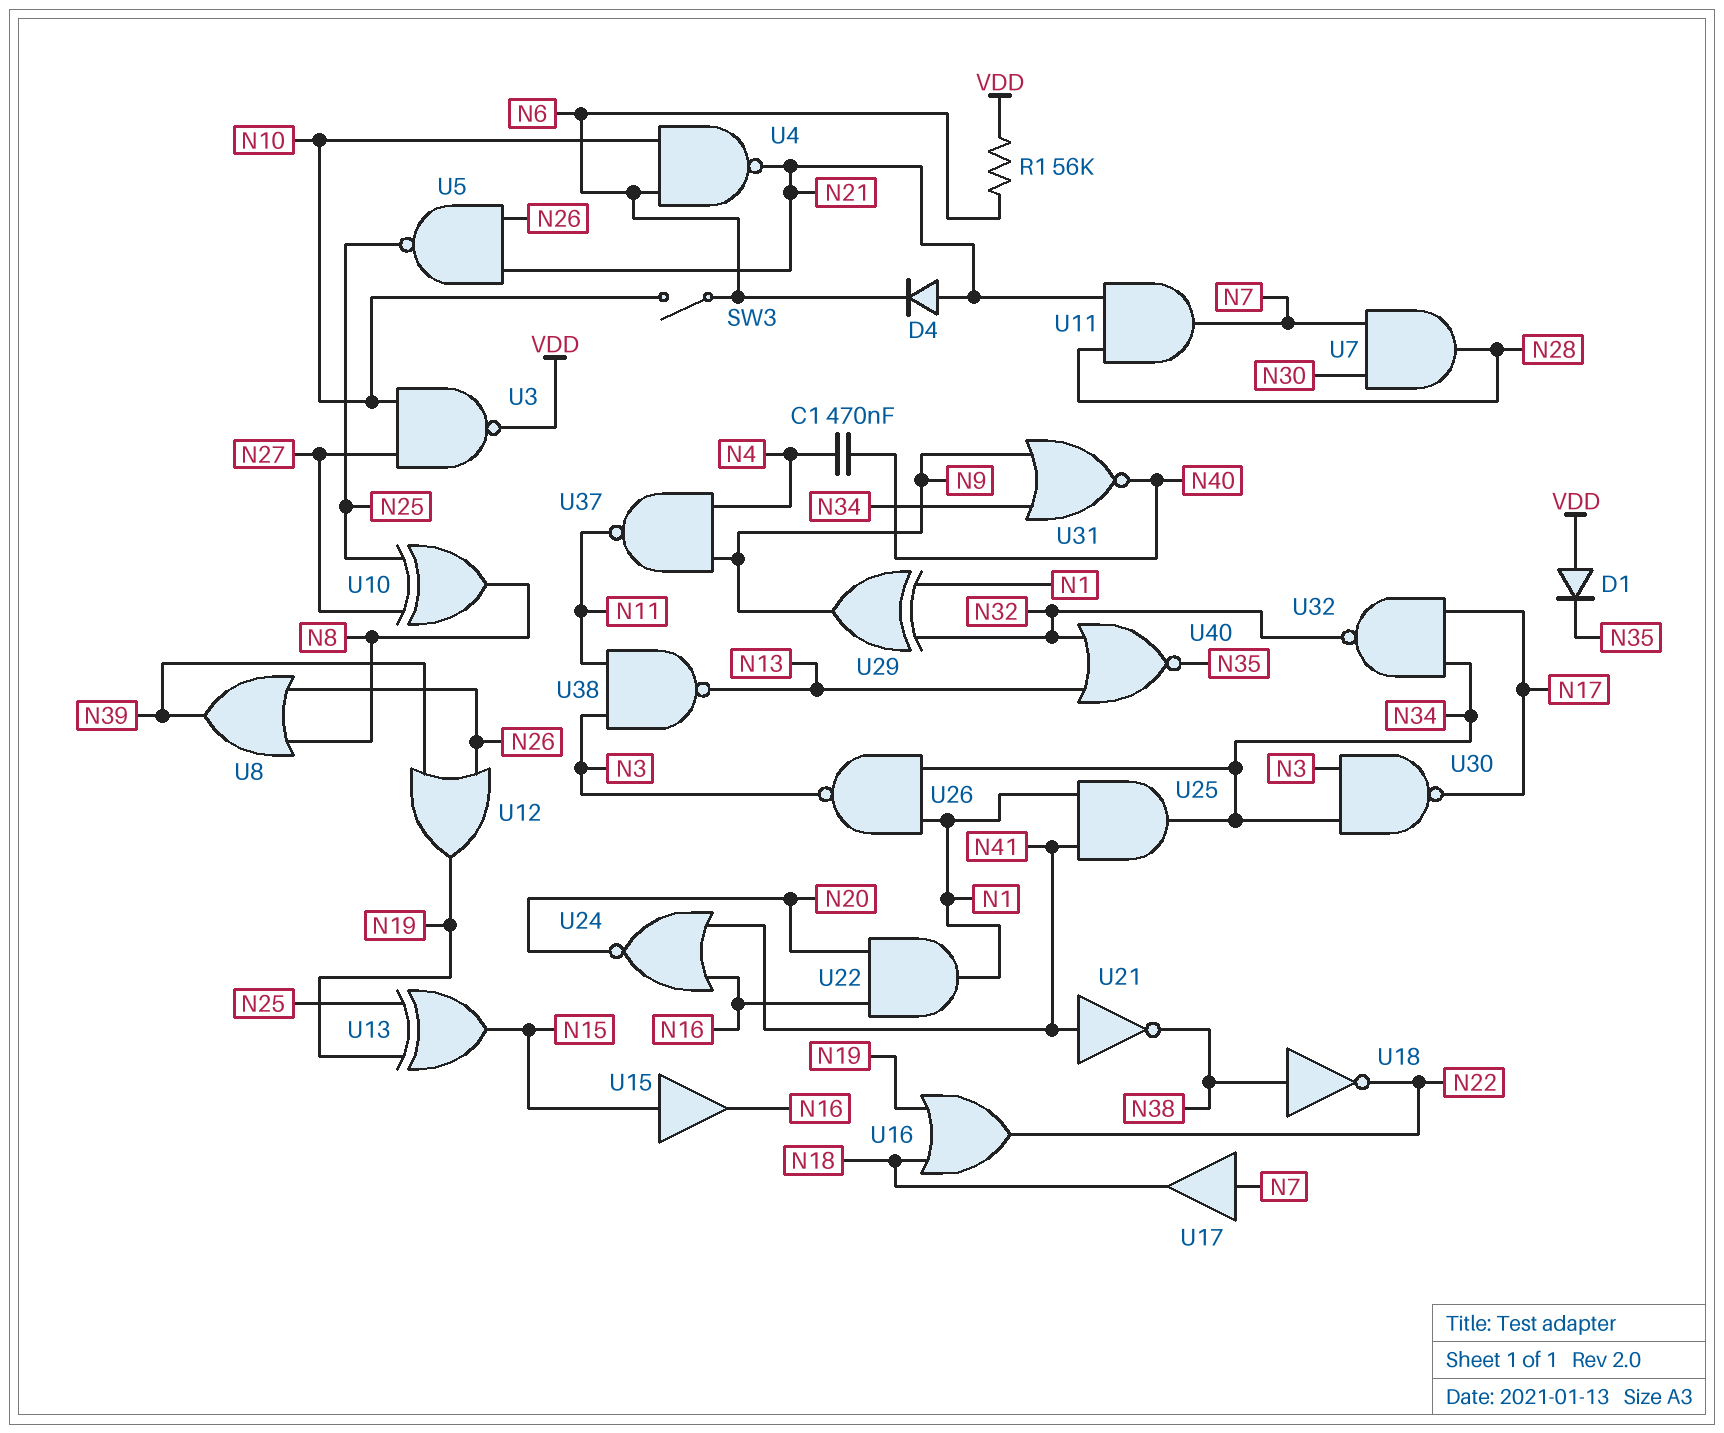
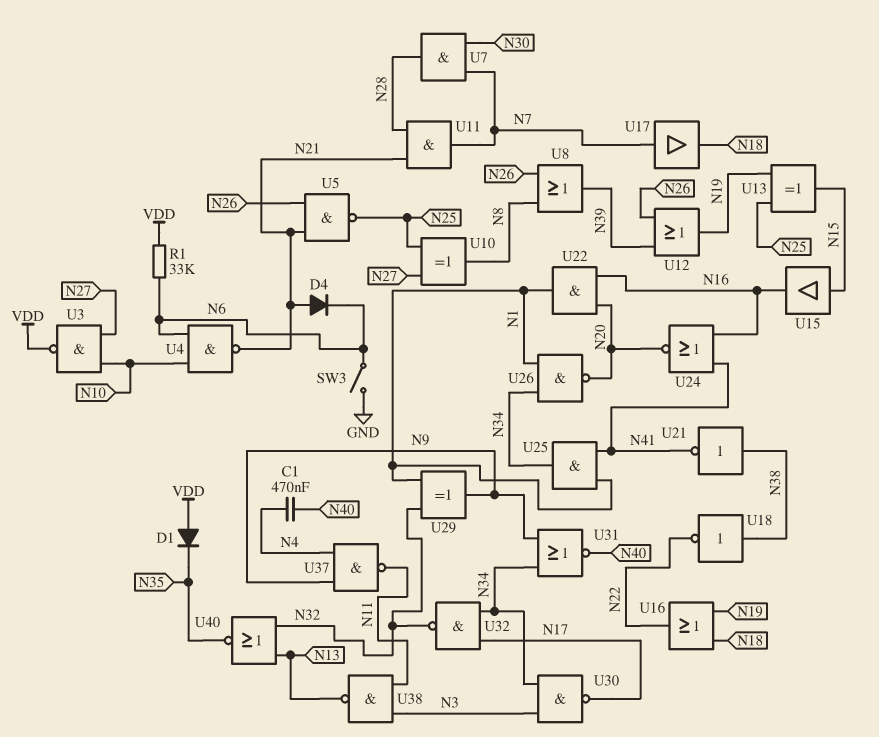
R1: 56k (N6, VDD) -> 33k (N6, VDD)
SW3: switch (N6, N10) -> switch (GND, N6)
U21: NOT (in N41, out N38) -> NOT (in N38, out N41)
U26: NAND (in N1, in N34, out N3) -> NAND (in N1, in N34, out N20)

